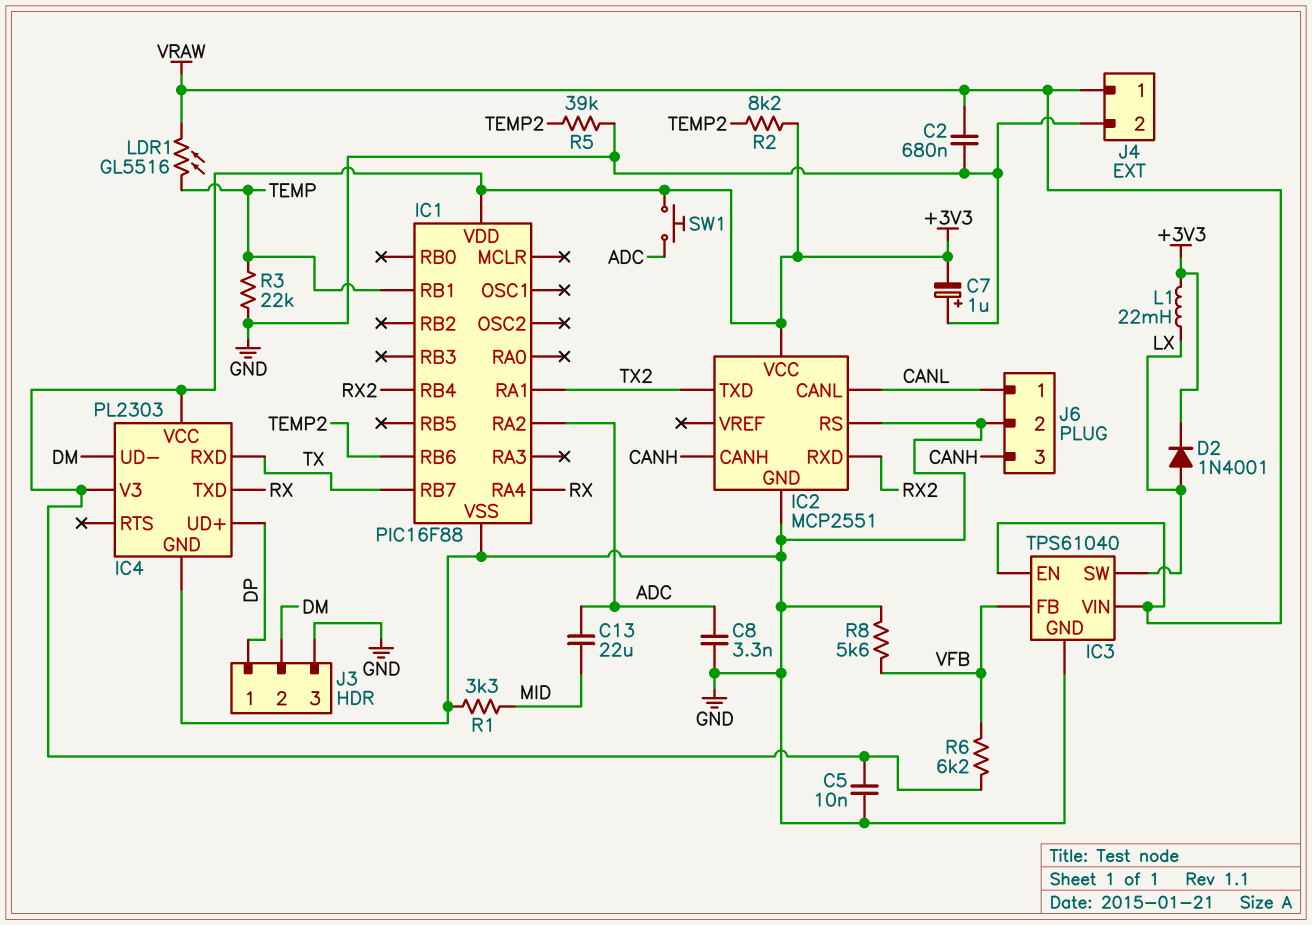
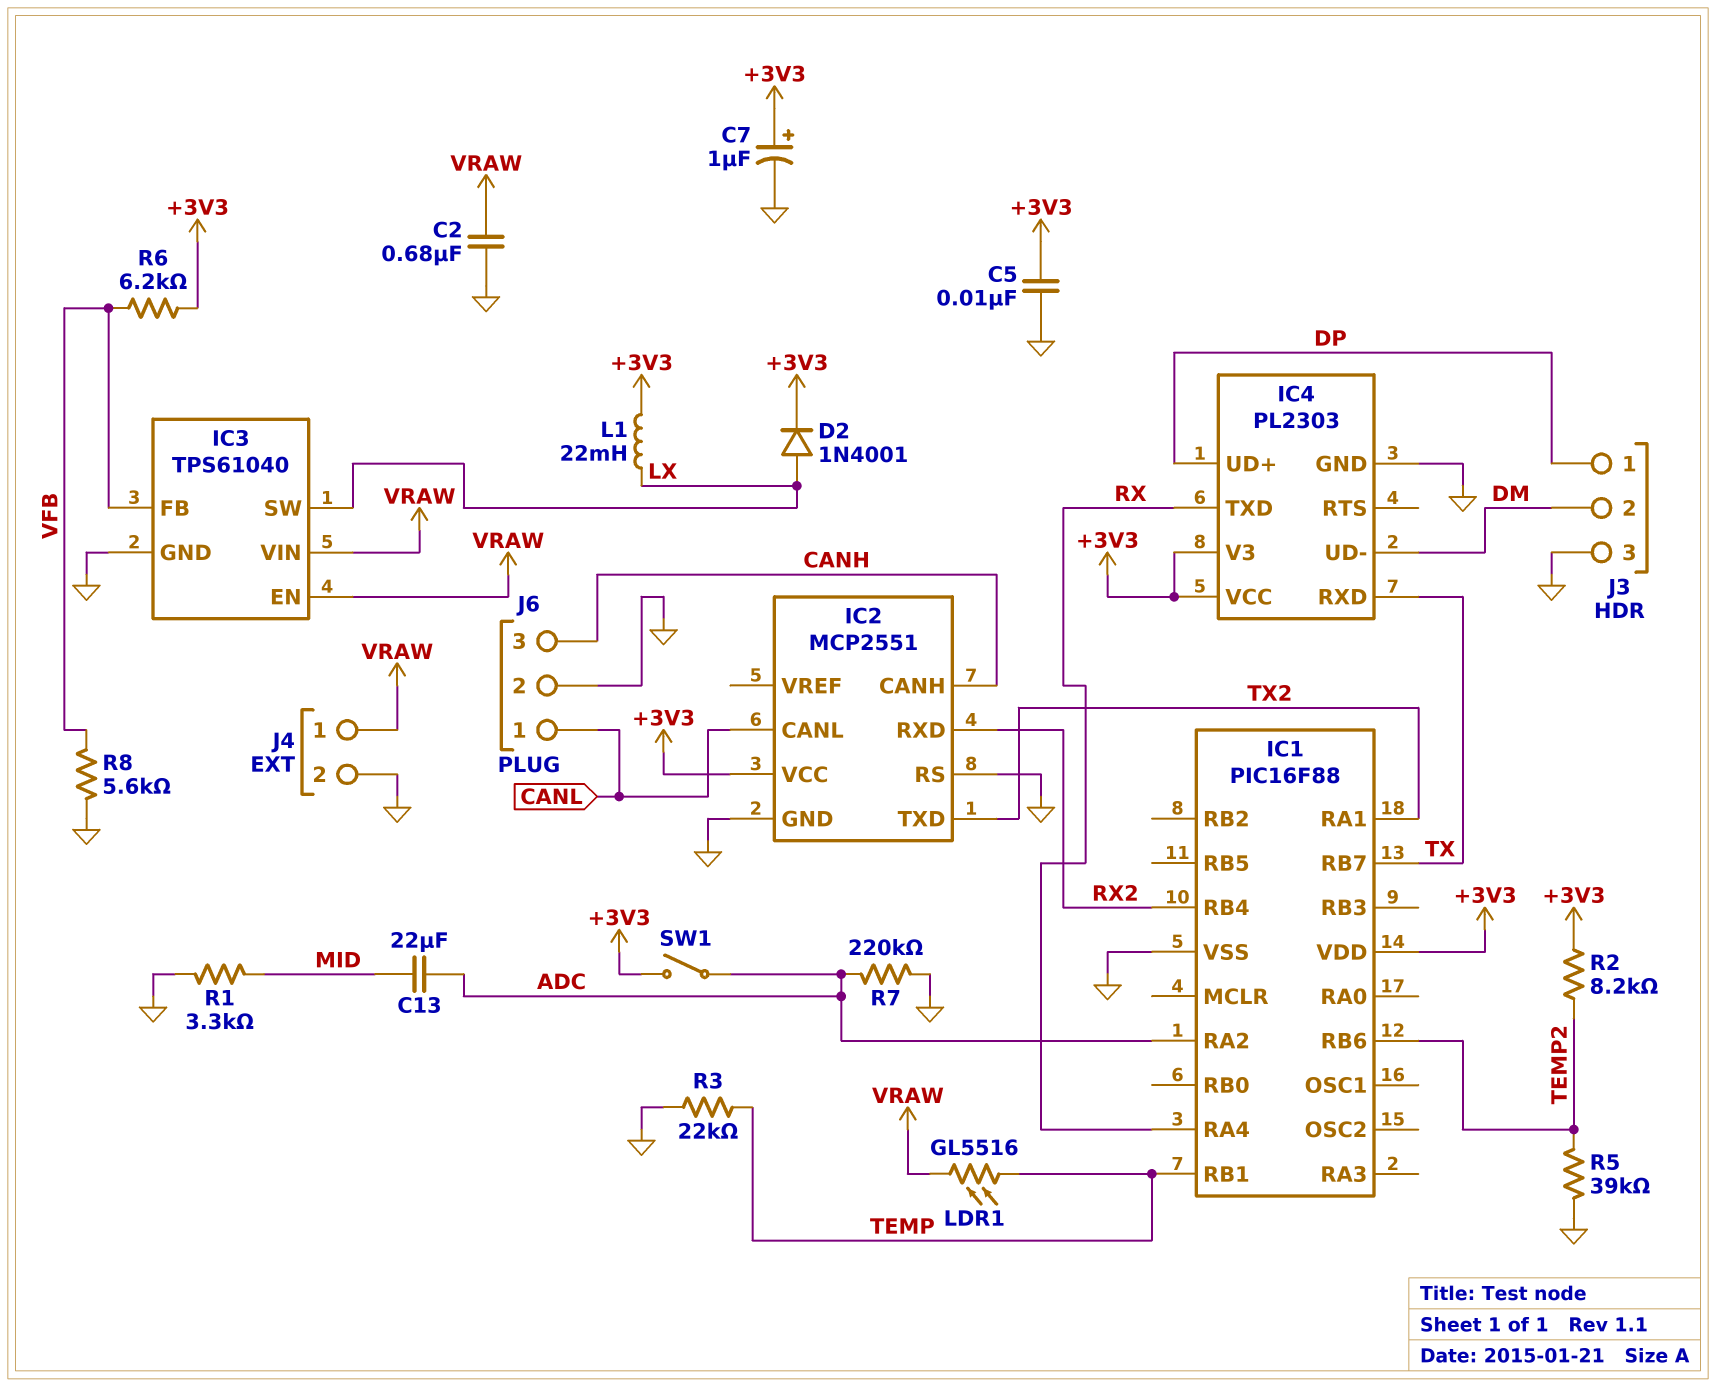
C7: 1uF (plus GND, minus +3V3) -> 1uF (plus +3V3, minus GND)
C8: 3.3nF (ADC, GND) -> none
R7: none -> 220k (ADC, GND)
SW1: button (+3V3, ADC) -> switch (+3V3, ADC)

